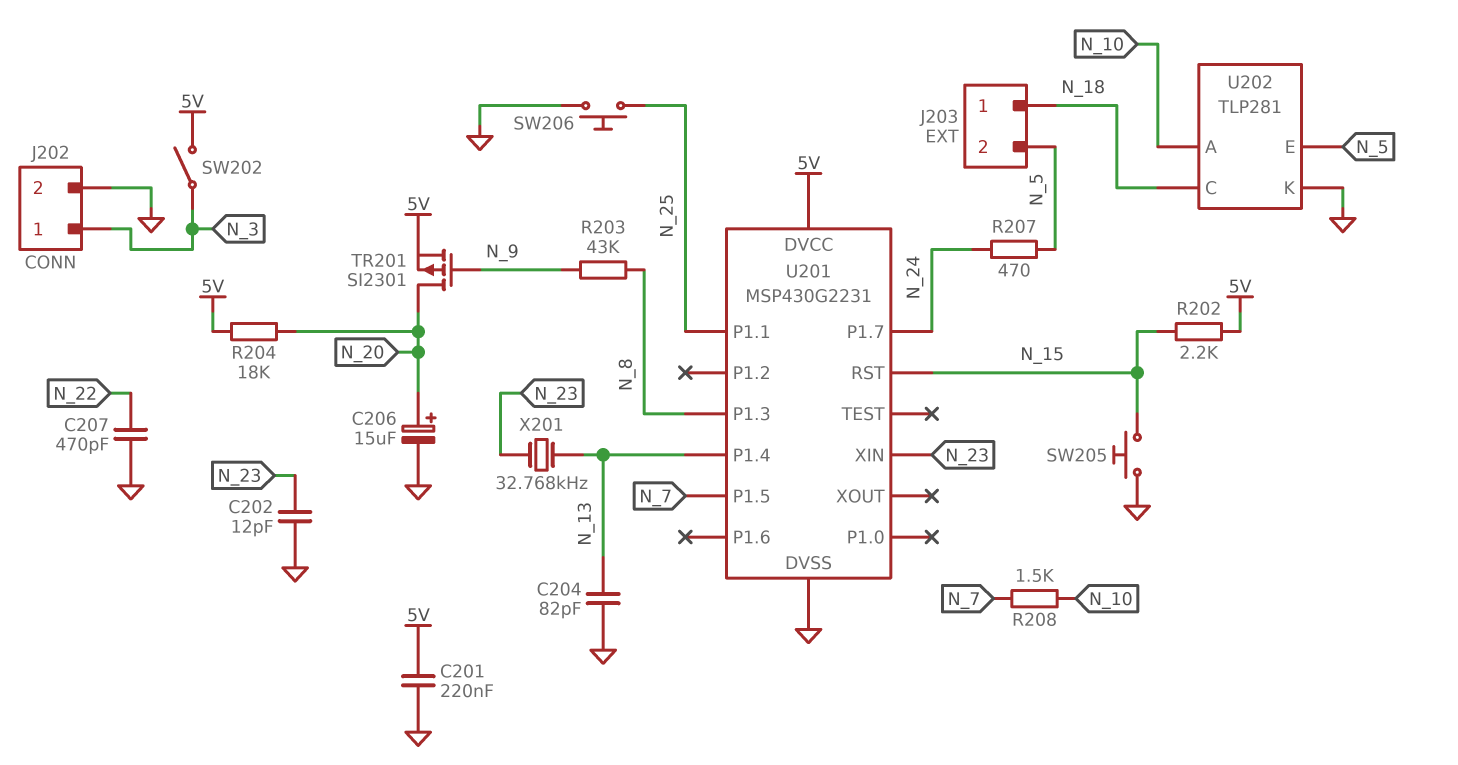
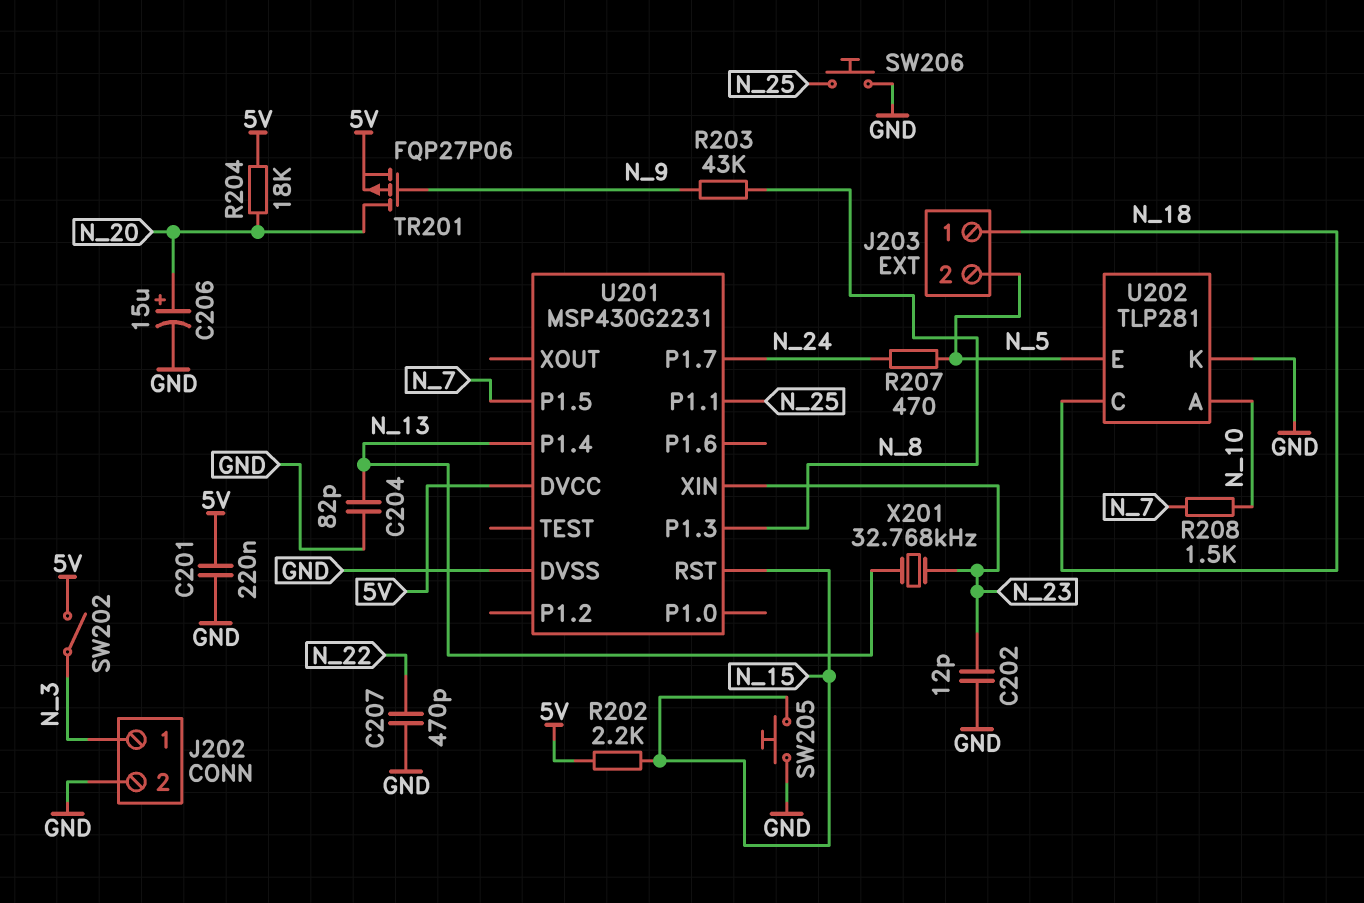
TR201: PMOS SI2301 (G N_9, D N_20, S 5V) -> PMOS FQP27P06 (G N_9, D N_20, S 5V)

